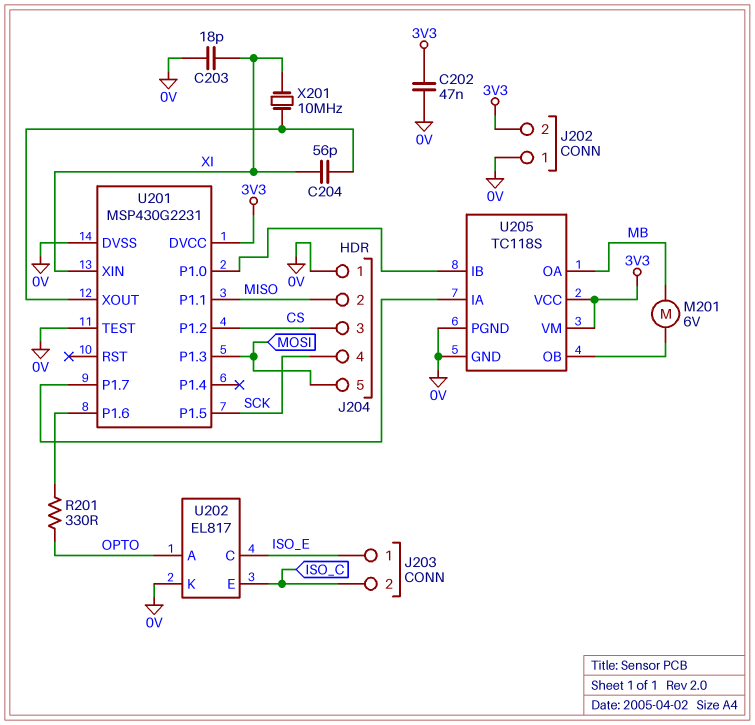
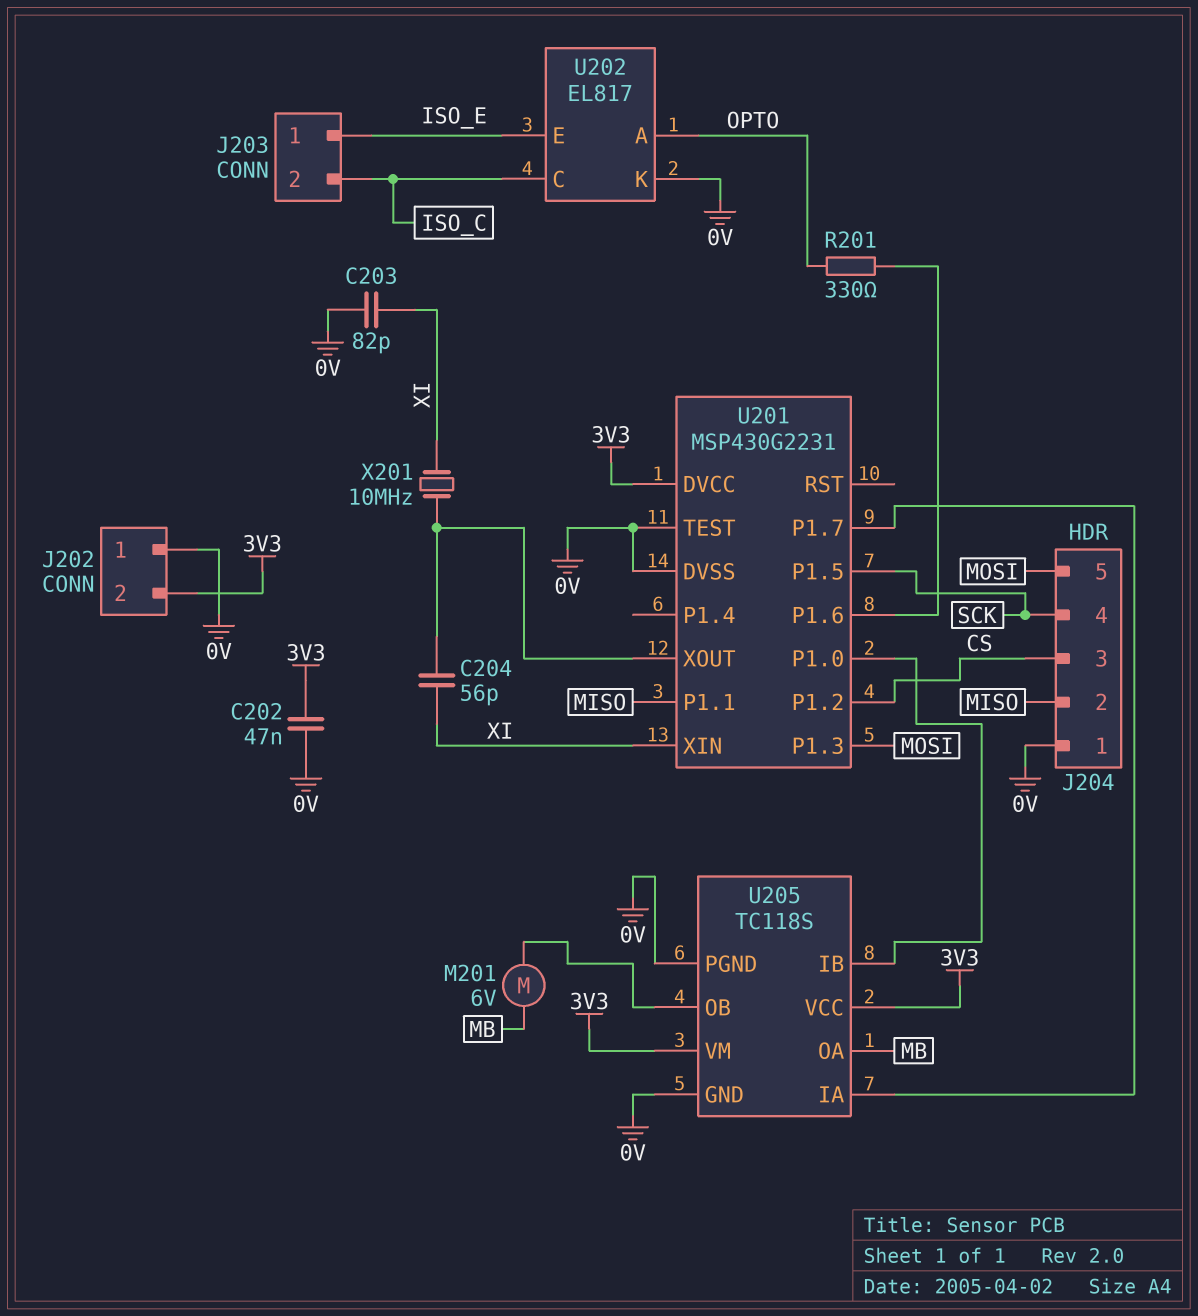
C203: 18pF (0V, XI) -> 82pF (0V, XI)
U202 pin C: ISO_E -> ISO_C
U202 pin E: ISO_C -> ISO_E

